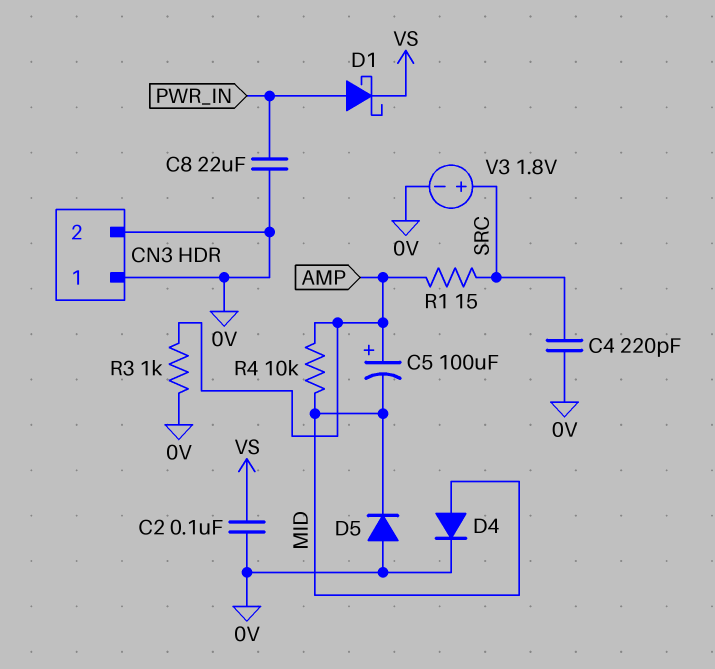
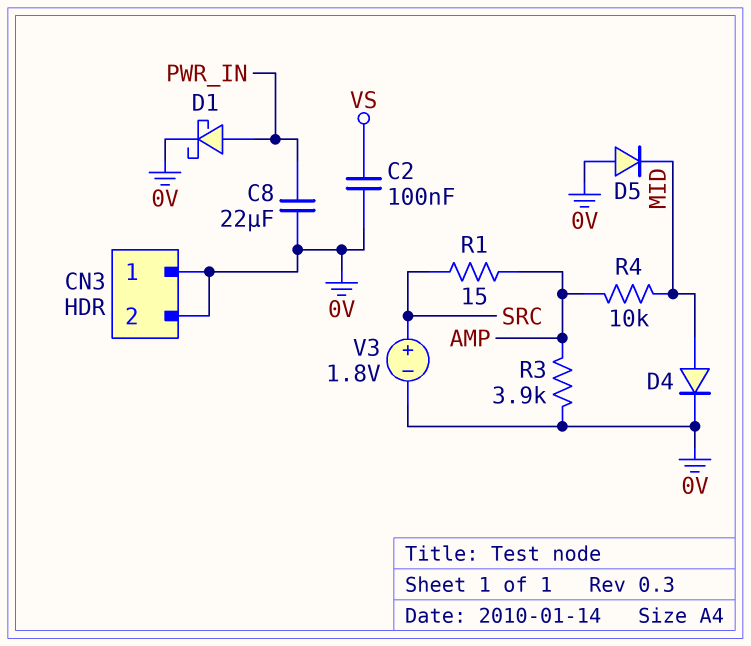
C4: 220pF (0V, SRC) -> none
C5: 100uF (plus AMP, minus MID) -> none
D1: schottky (A PWR_IN, K VS) -> schottky (A PWR_IN, K 0V)
R3: 1k (0V, AMP) -> 3.9k (0V, AMP)

